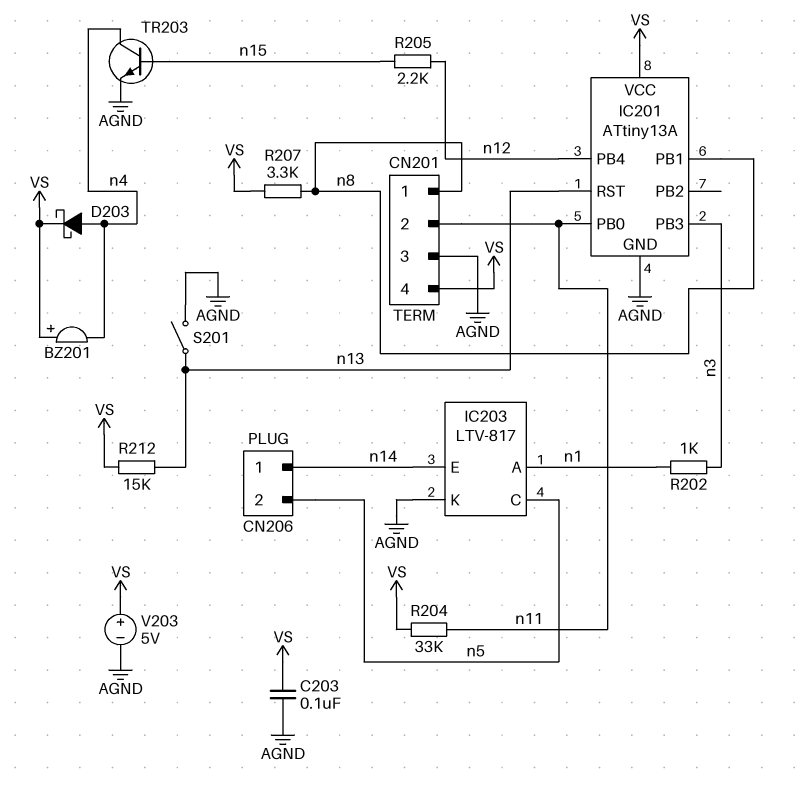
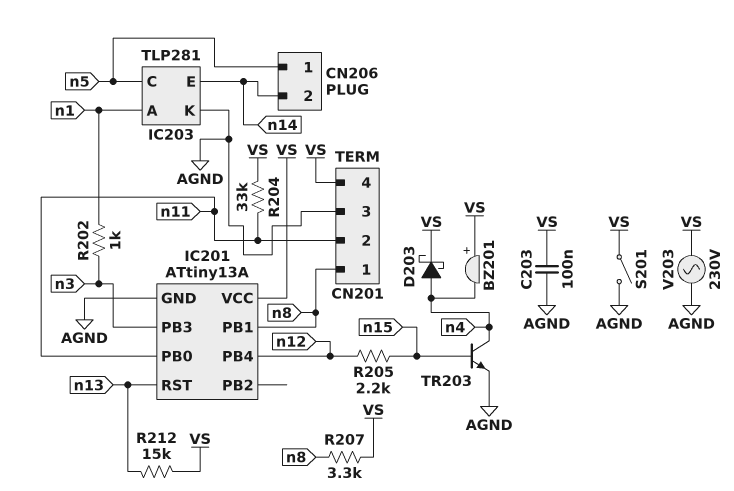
CN206 pin 1: n14 -> n5
CN206 pin 2: n5 -> n14
IC203: LTV-817 -> TLP281
S201: switch (AGND, n13) -> switch (AGND, VS)
V203: 5V (plus VS, minus AGND) -> AC 230V (AGND, VS)

